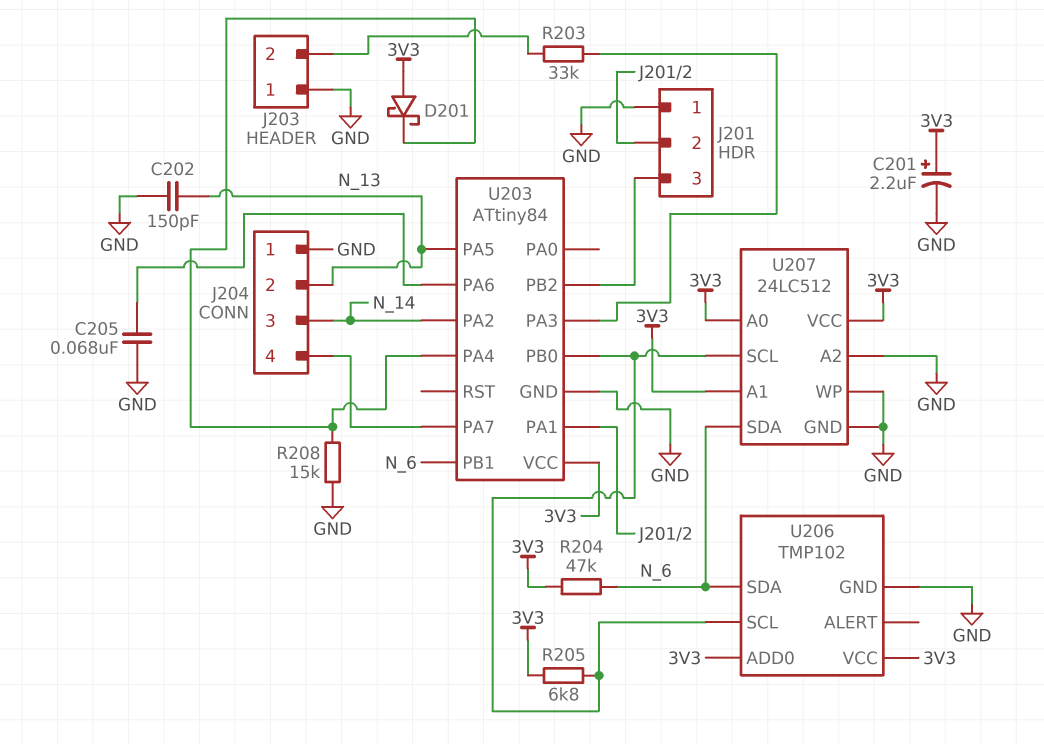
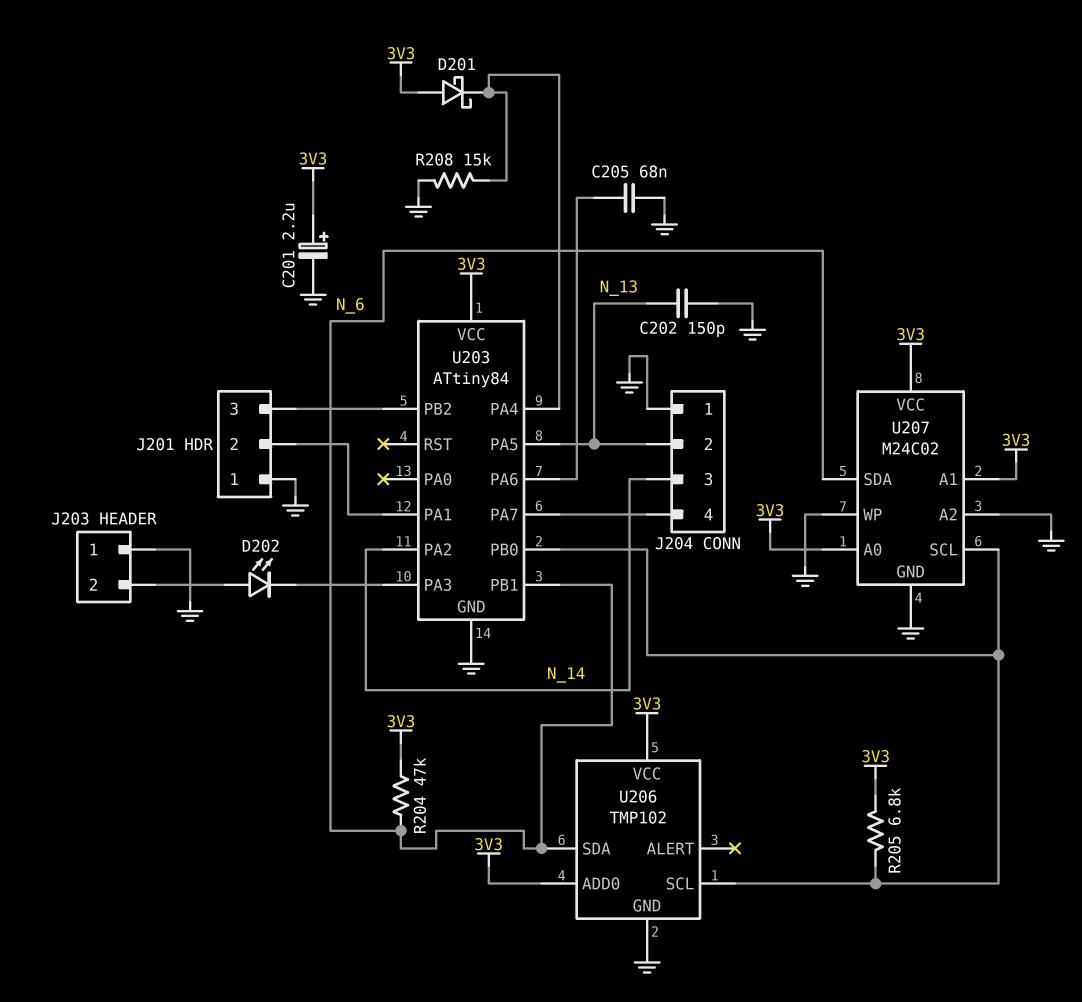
D202: none -> LED (A J203/2, K U203/PA3)
R203: 33k (J203/2, U203/PA3) -> none
U207: 24LC512 -> M24C02

